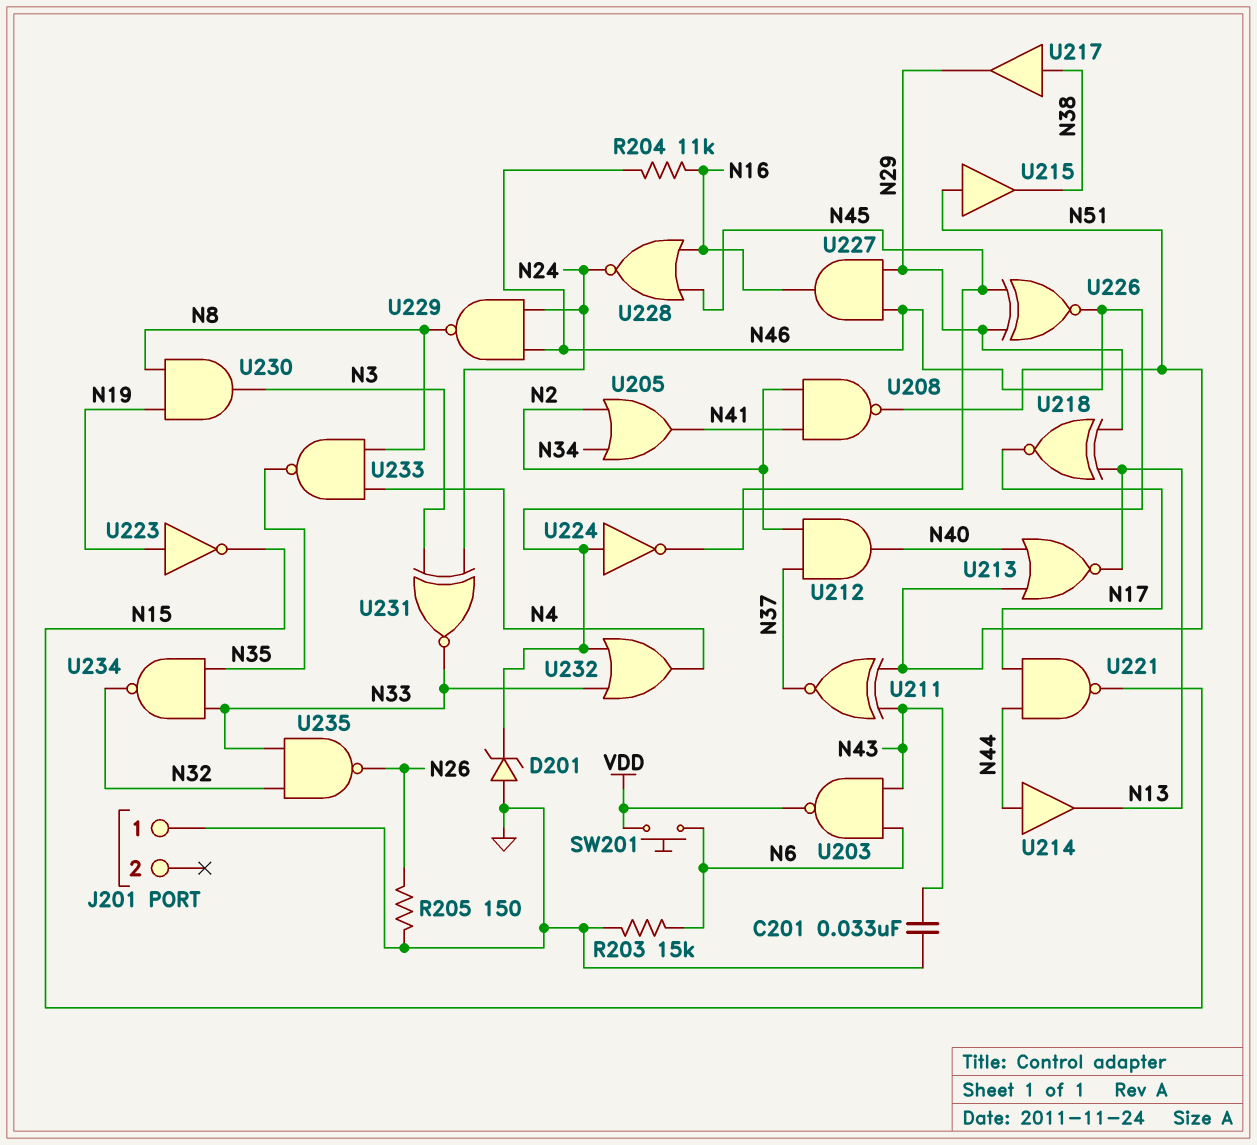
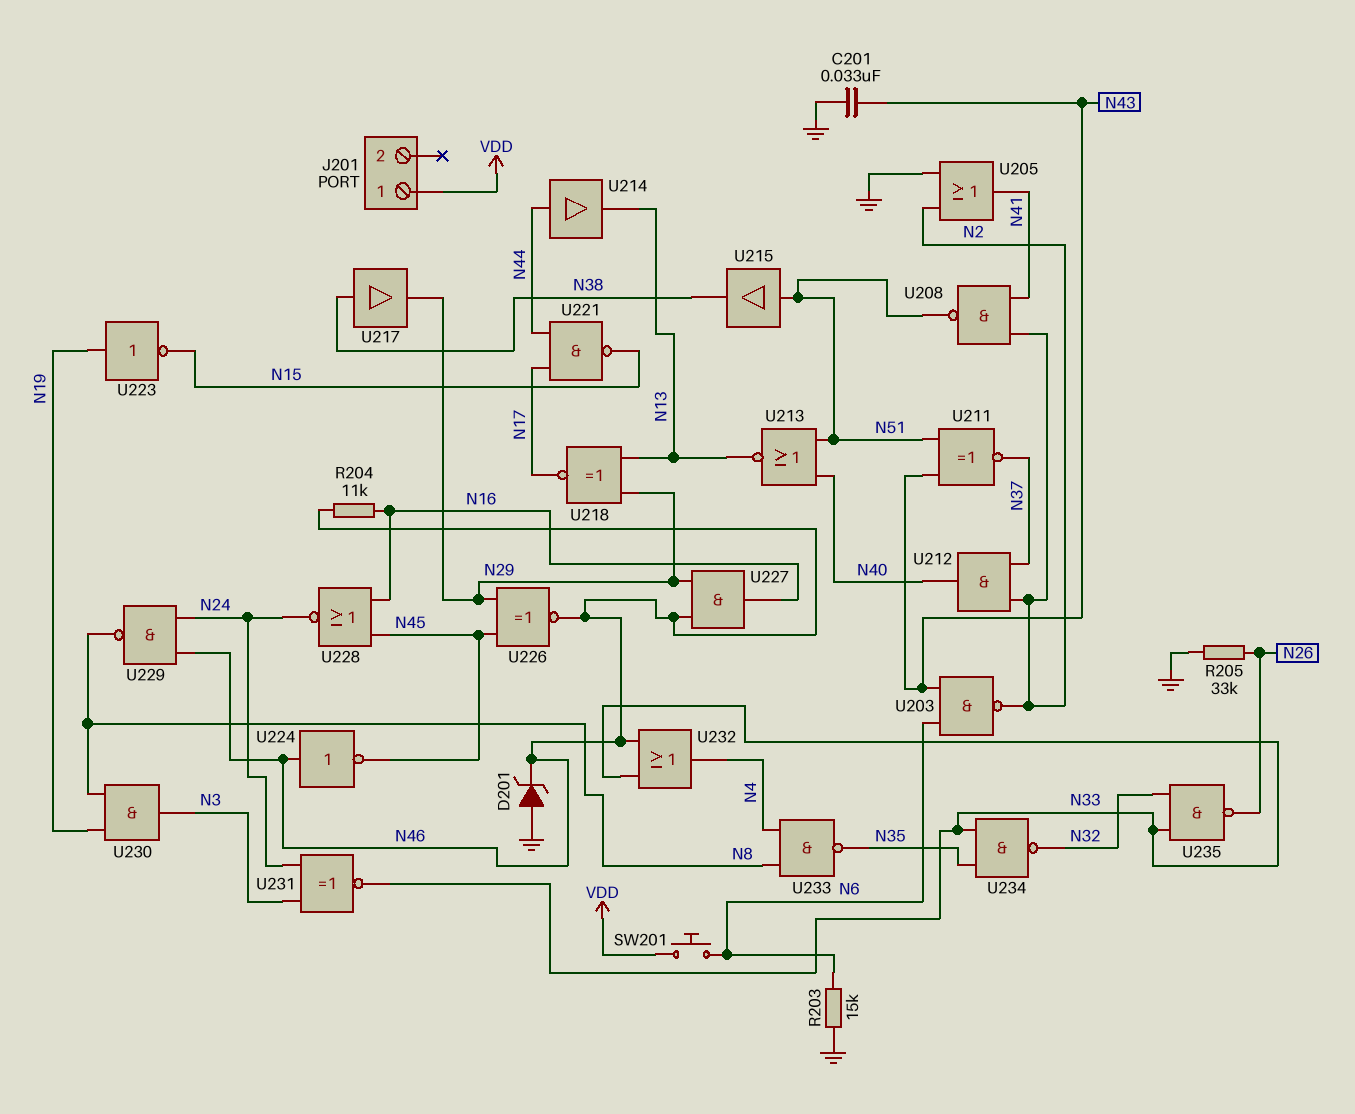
J201 pin 1: GND -> VDD
R205: 150 (GND, N26) -> 33k (GND, N26)
U203: NAND (in N6, in N43, out VDD) -> NAND (in N6, in N43, out N2)
U205: OR (in N2, in N34, out N41) -> OR (in GND, in N2, out N41)

